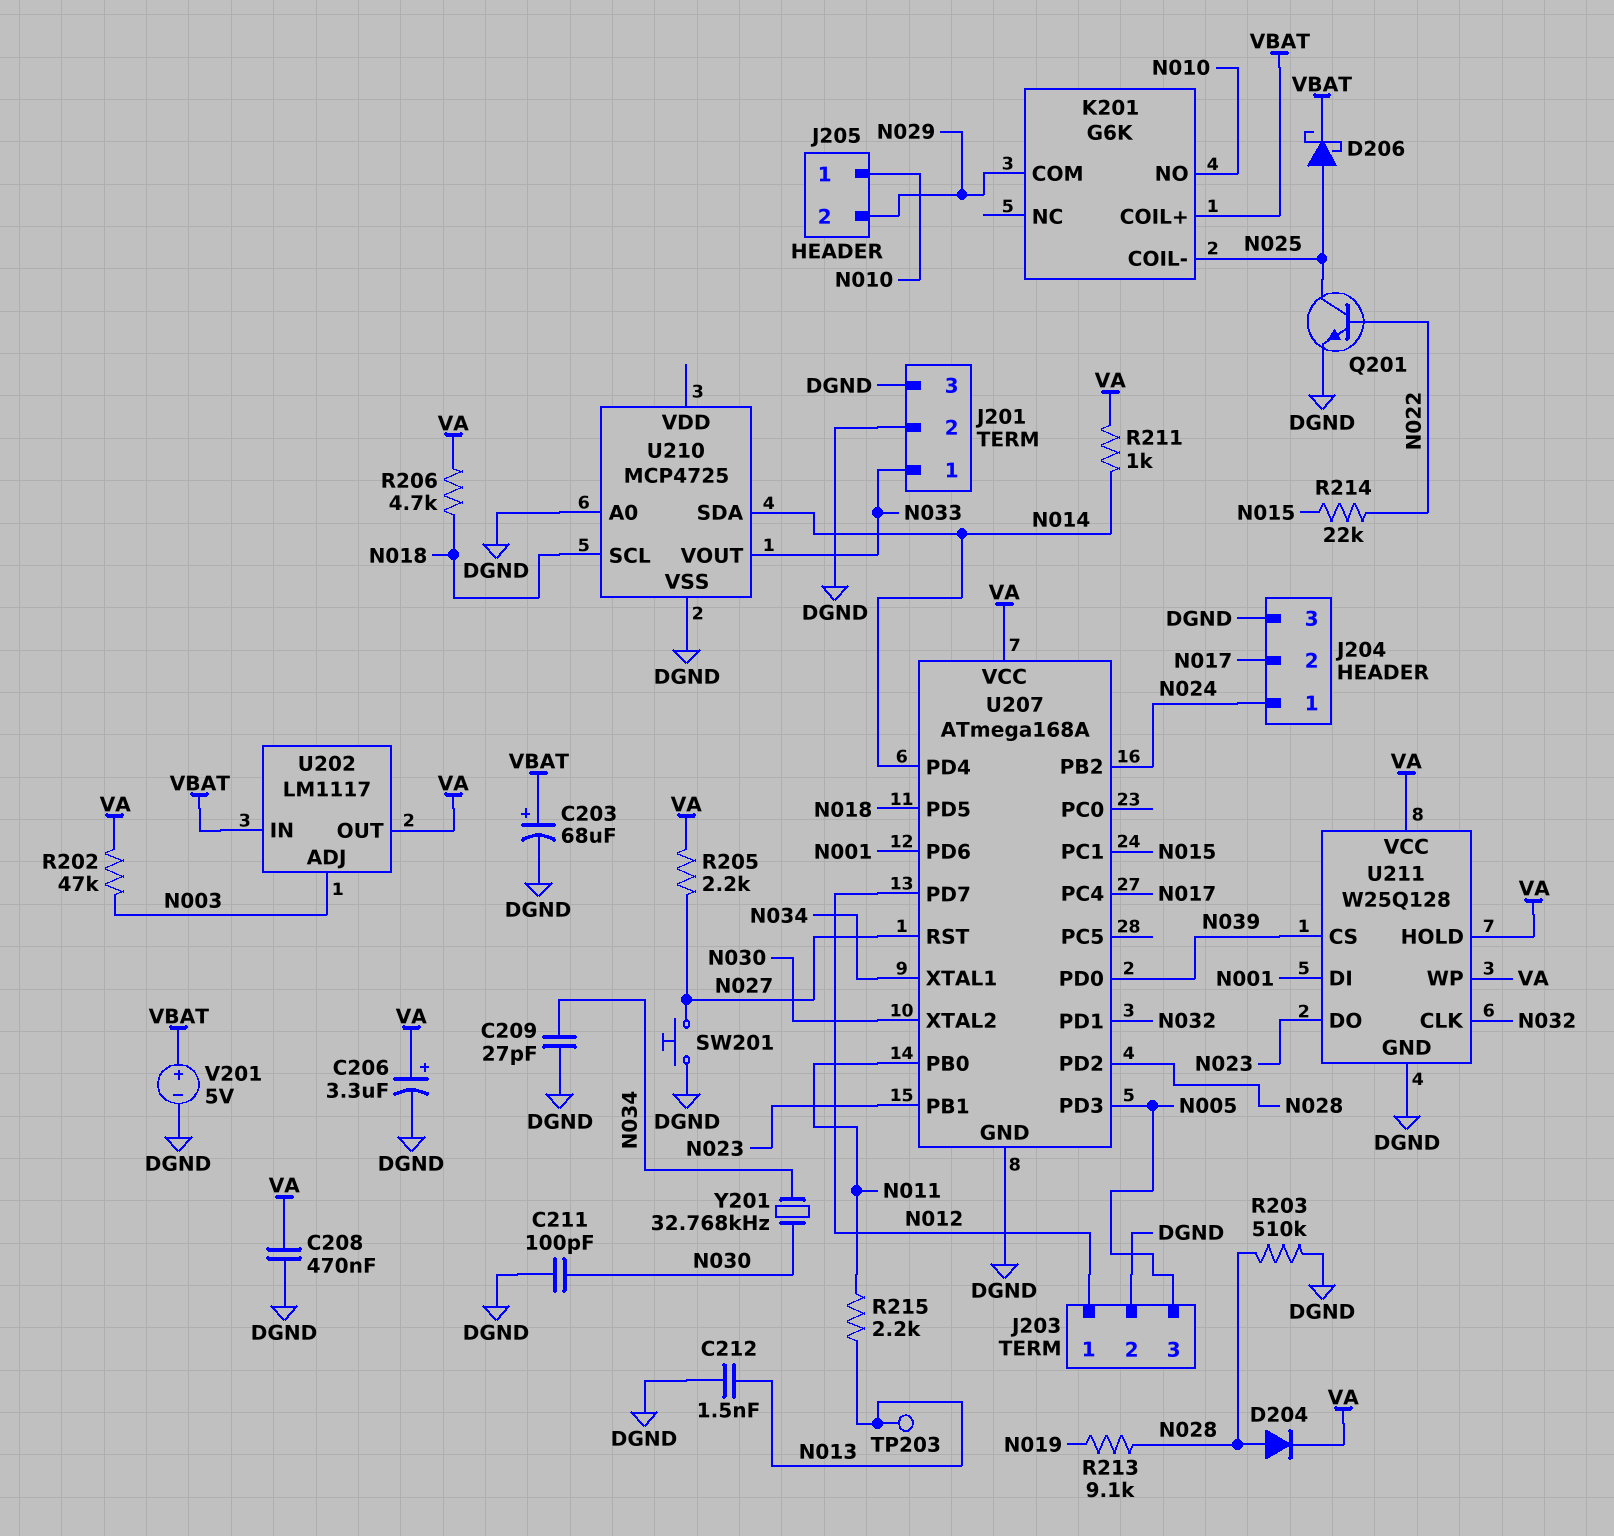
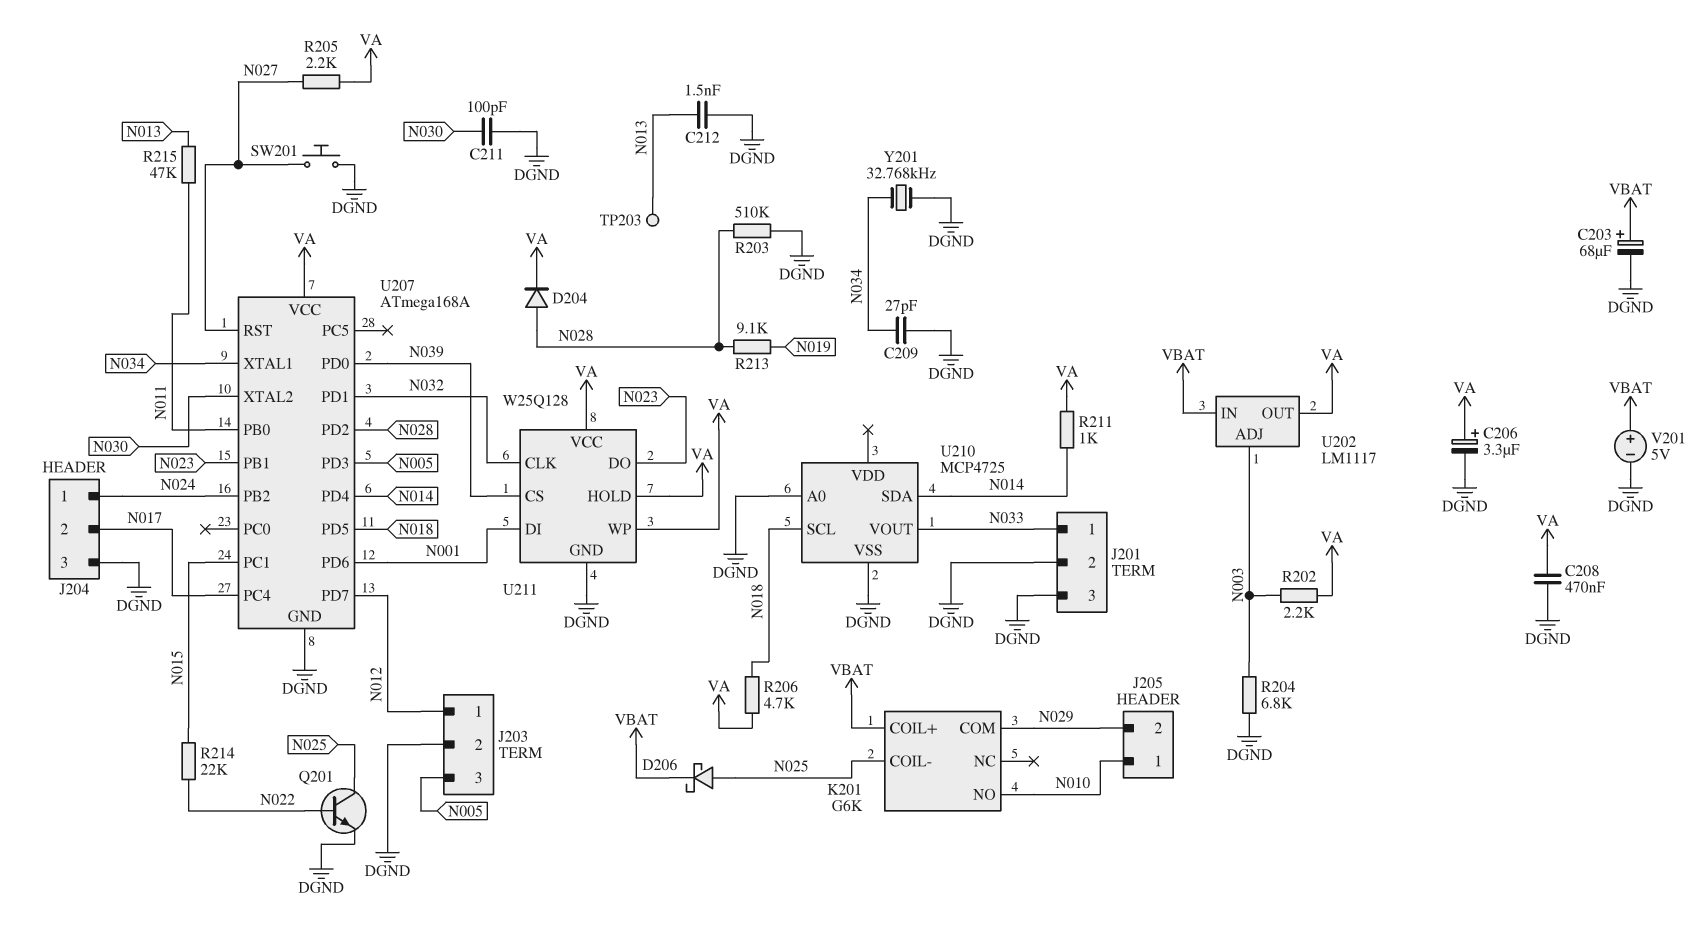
R202: 47k (N003, VA) -> 2.2k (N003, VA)
R204: none -> 6.8k (DGND, N003)
R215: 2.2k (N011, N013) -> 47k (N011, N013)
Y201: 32.768kHz (N030, N034) -> 32.768kHz (DGND, N034)

